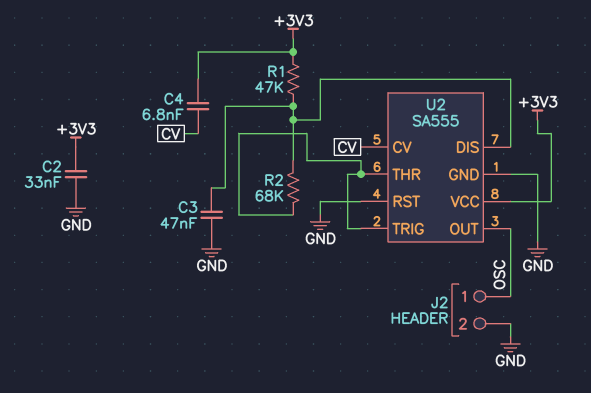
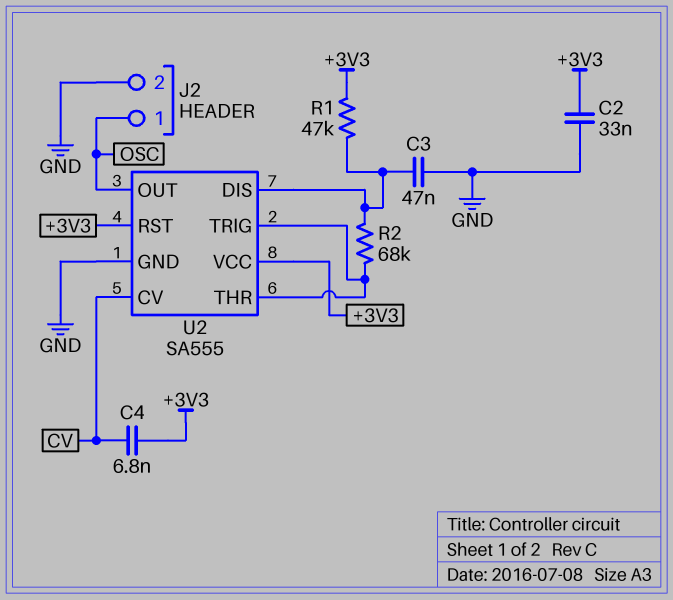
U2 pin RST: GND -> +3V3

